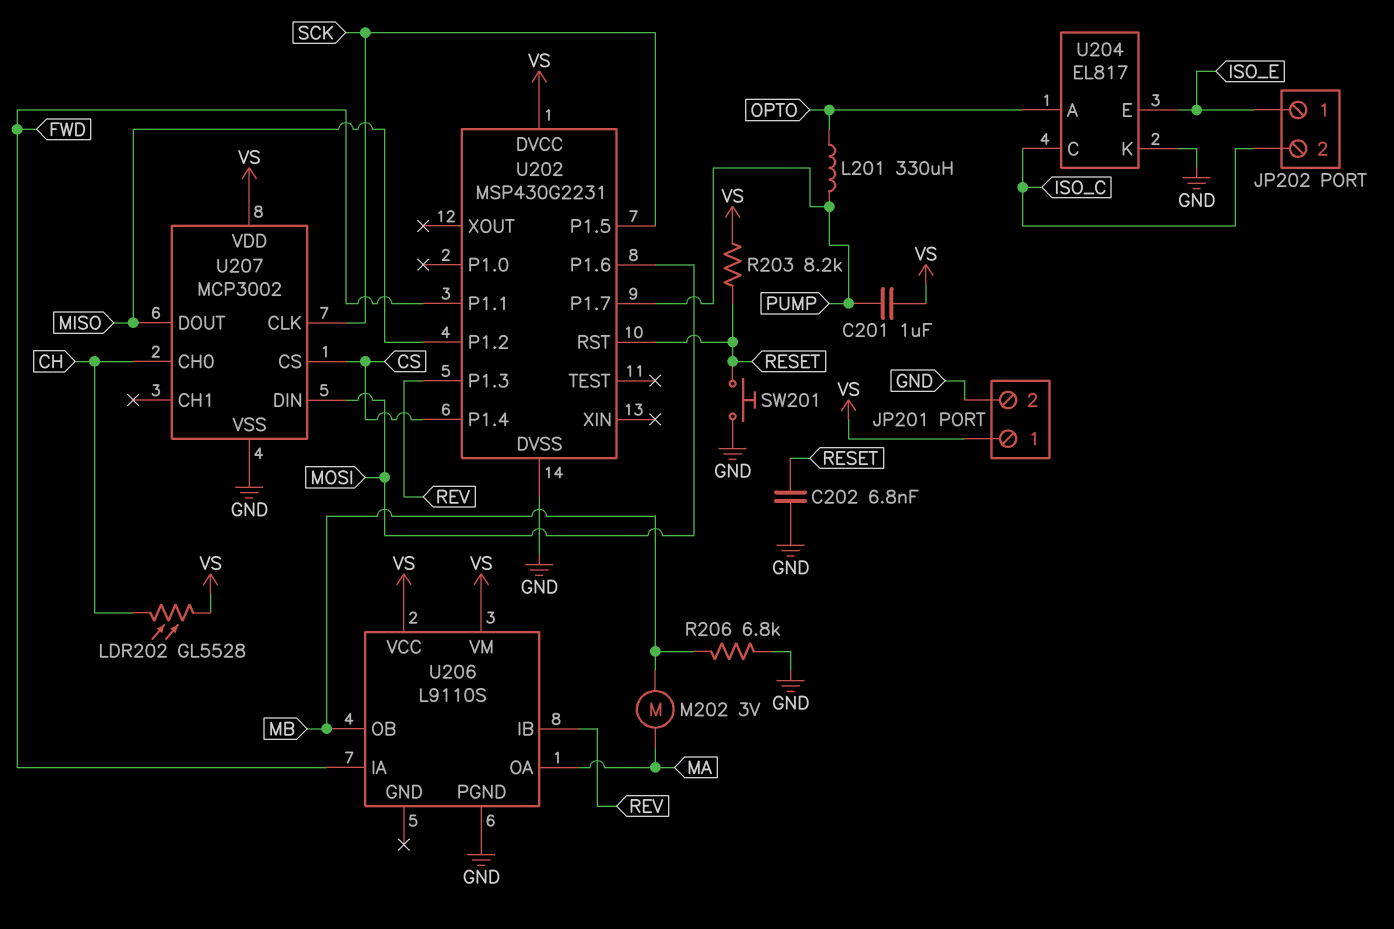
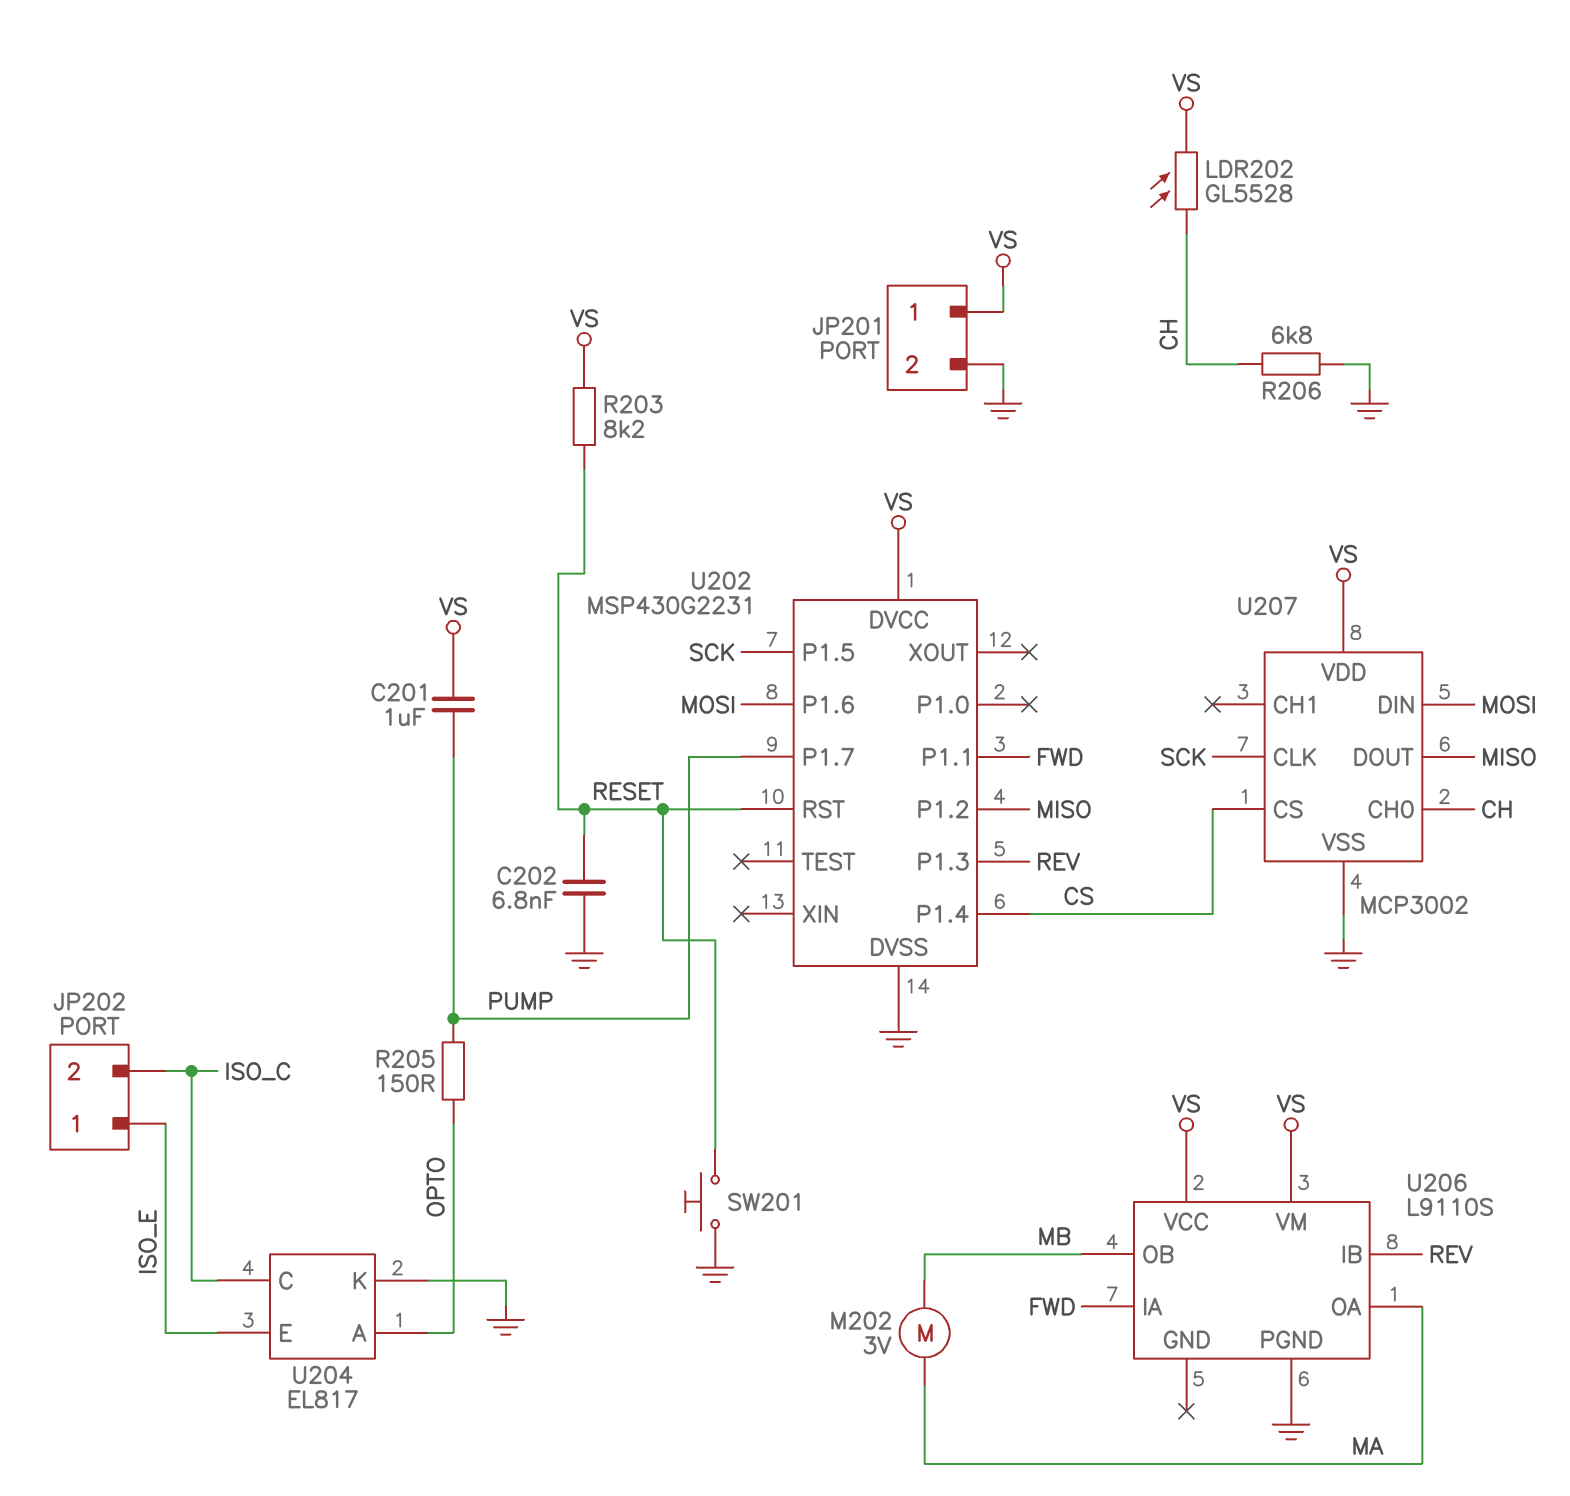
L201: 330uH (OPTO, PUMP) -> none
R205: none -> 150 (OPTO, PUMP)
R206: 6.8k (GND, MB) -> 6.8k (CH, GND)

